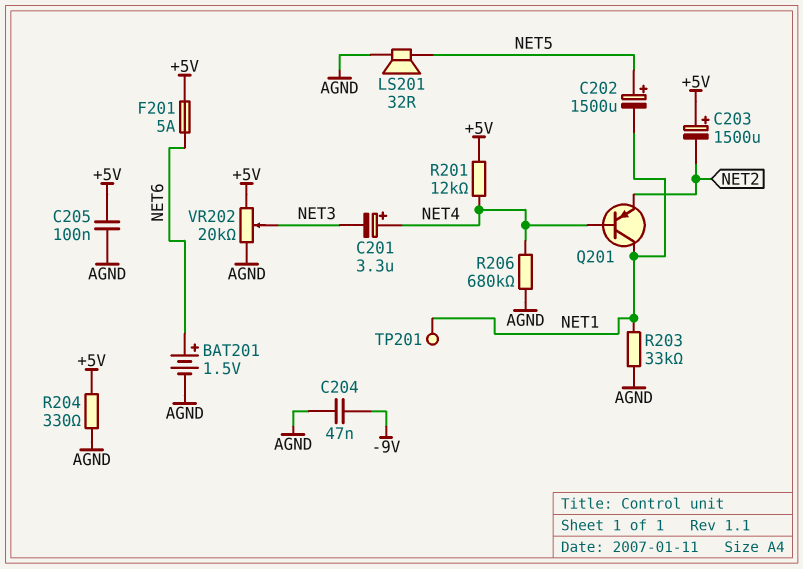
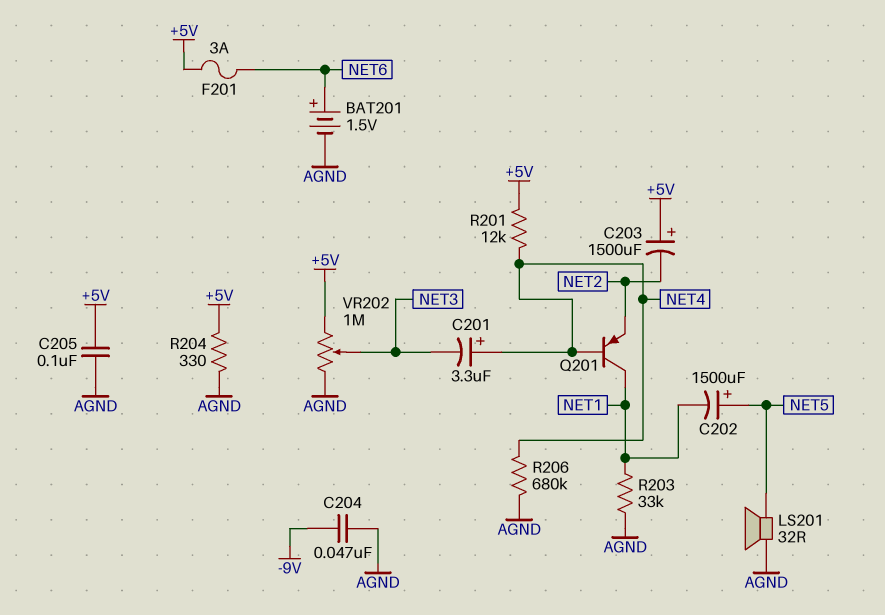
F201: 5A (+5V, NET6) -> 3A (+5V, NET6)
TP201: test point (NET1) -> none
VR202: 20k (+5V, AGND, wiper NET3) -> 1M (+5V, AGND, wiper NET3)

